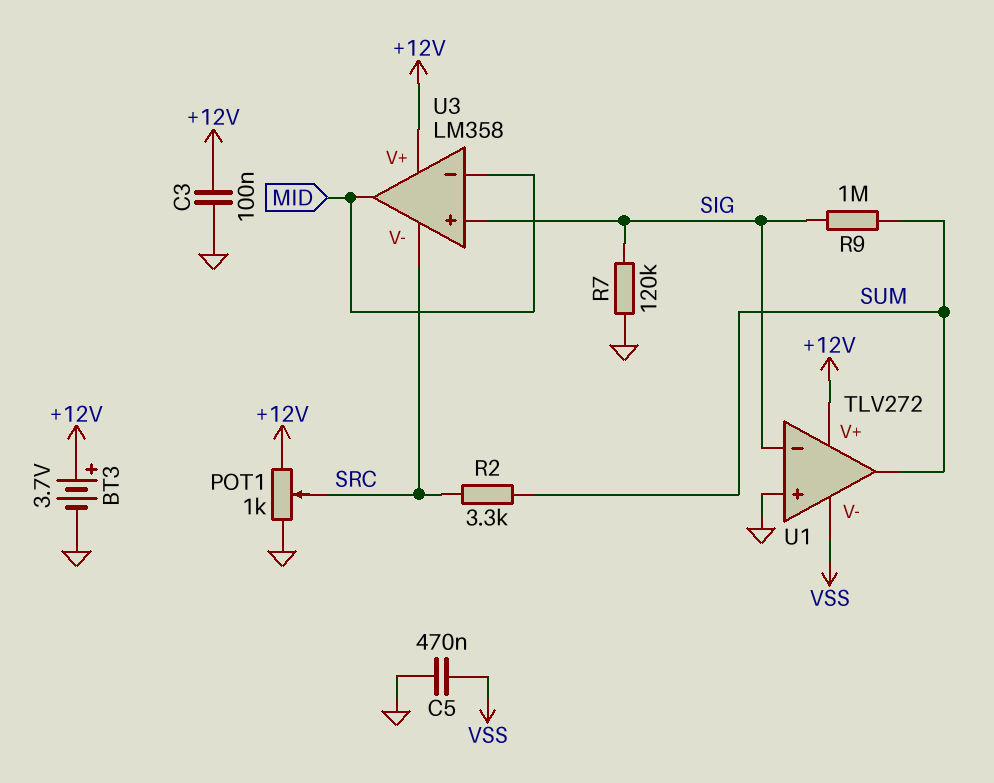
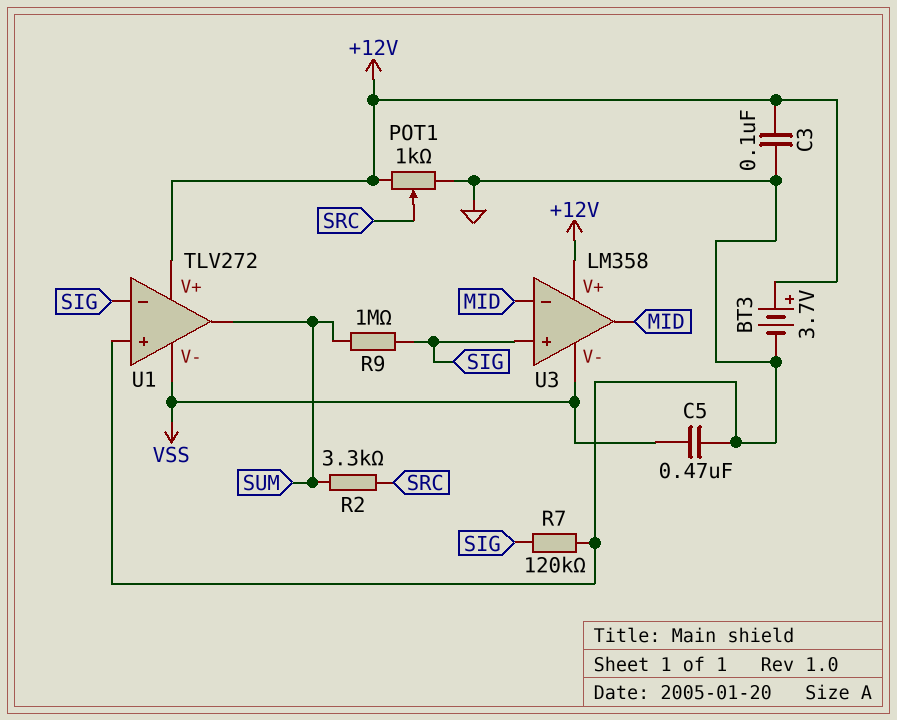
U3 pin V-: SRC -> VSS

